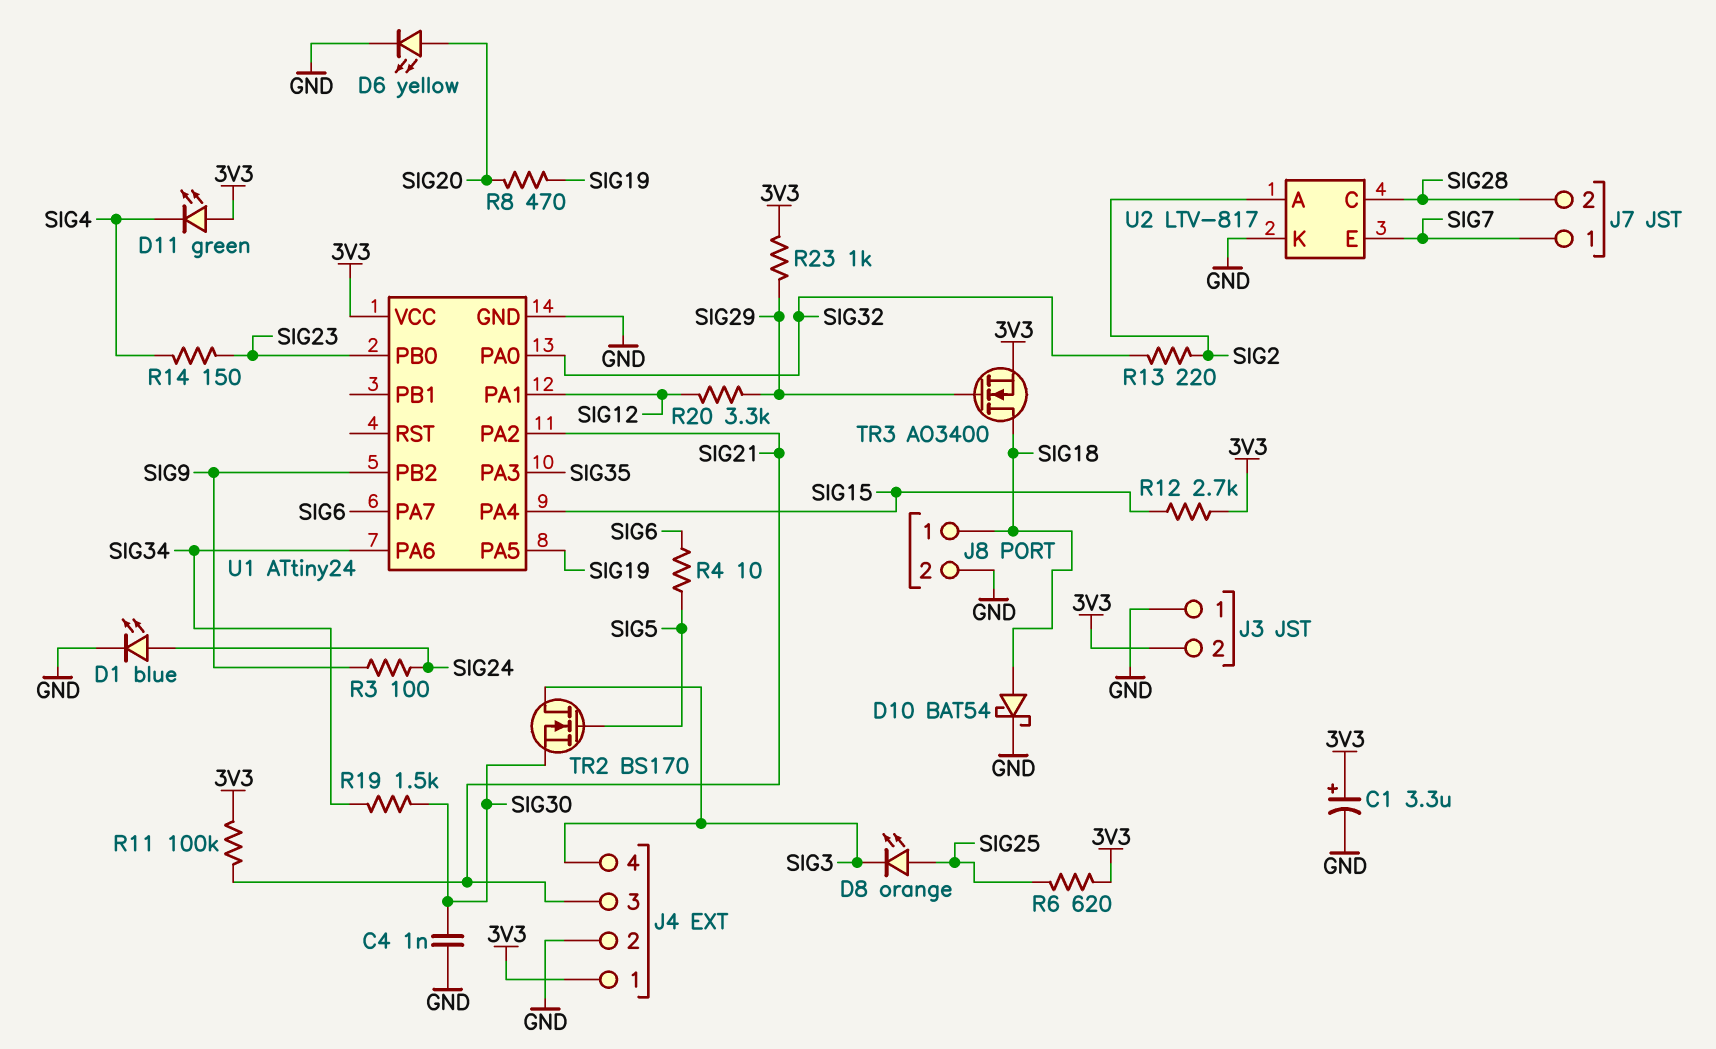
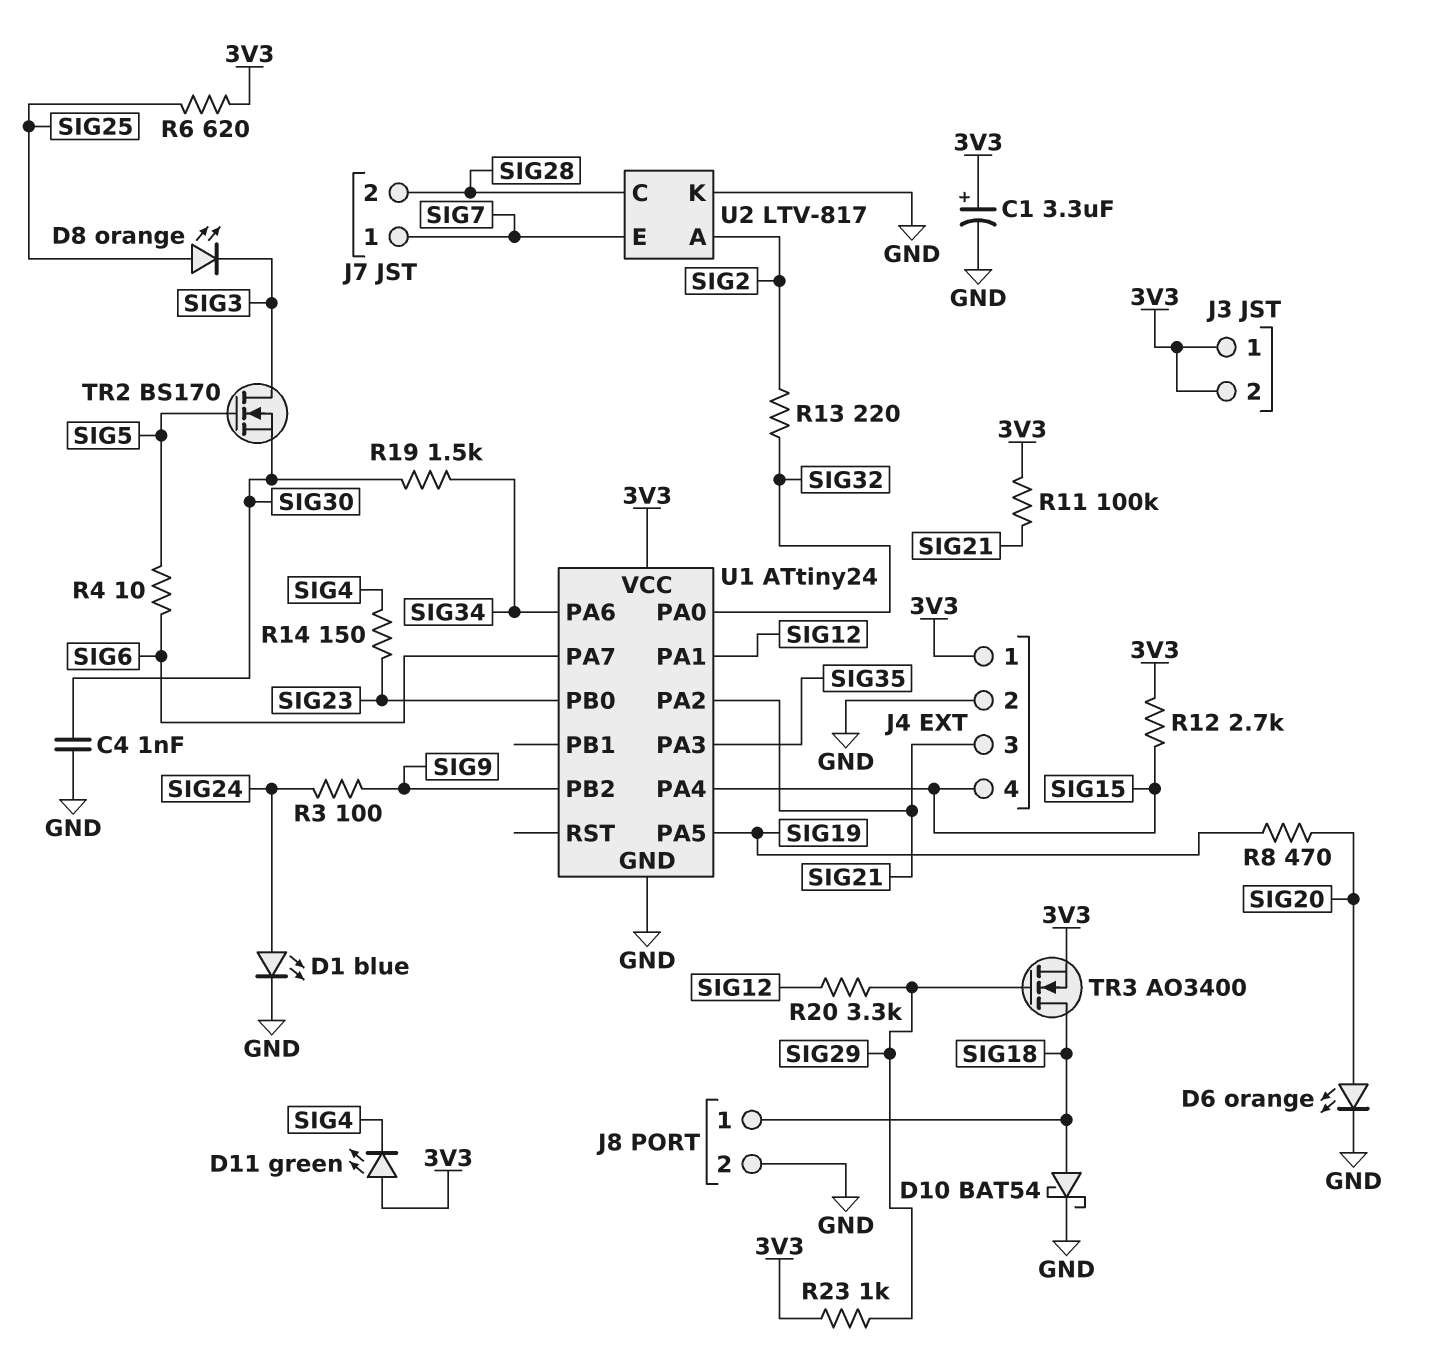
D6: LED yellow (A SIG20, K GND) -> LED orange (A SIG20, K GND)
J3 pin 1: GND -> 3V3
J4 pin 4: SIG3 -> SIG15

